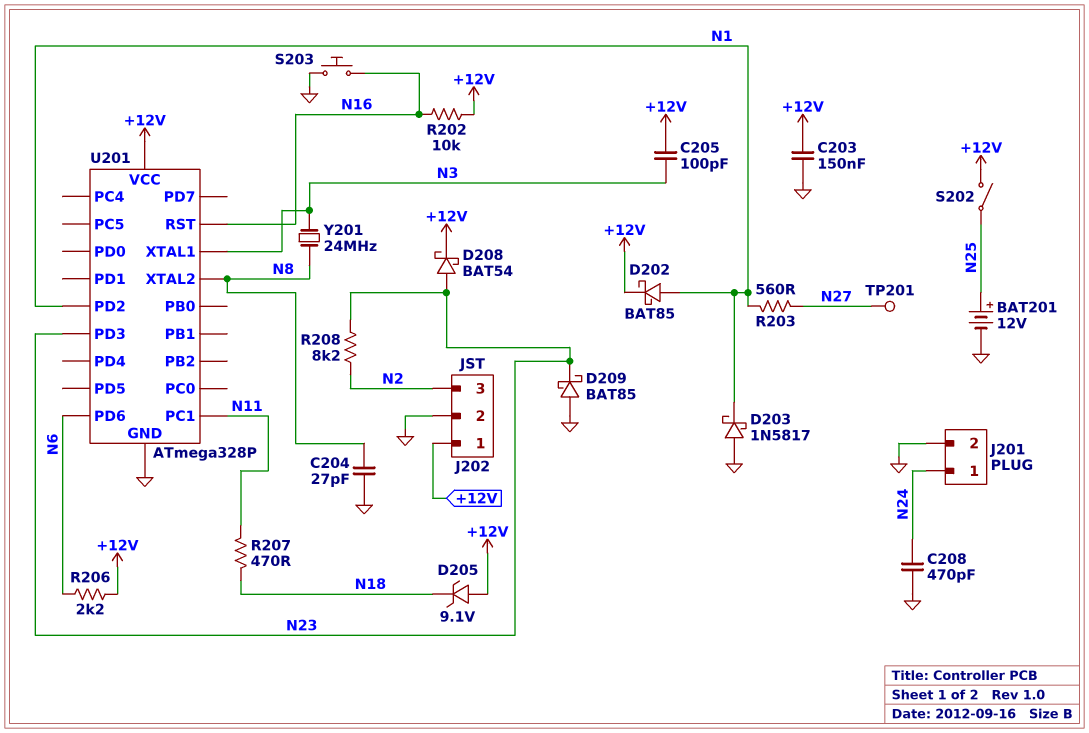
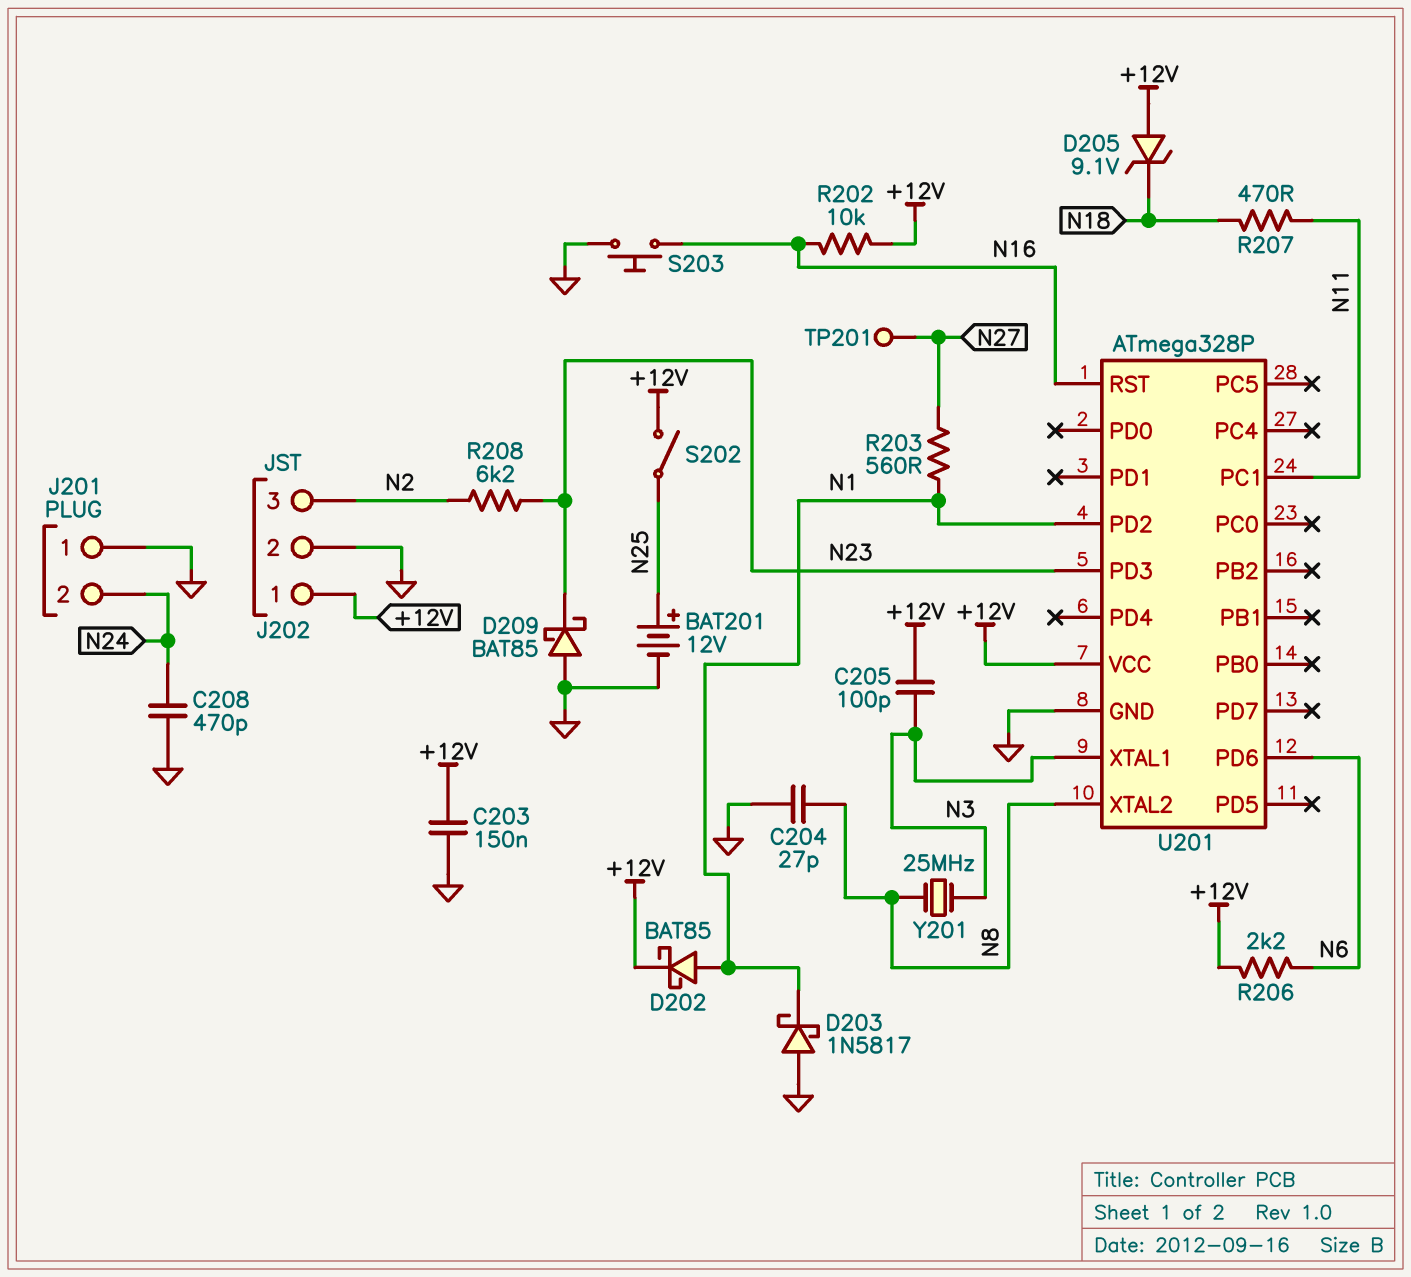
D208: schottky BAT54 (A N23, K +12V) -> none
J201 pin 1: N24 -> GND
J201 pin 2: GND -> N24
R208: 8.2k (N2, N23) -> 6.2k (N2, N23)
Y201: 24MHz (N3, N8) -> 25MHz (N3, N8)

